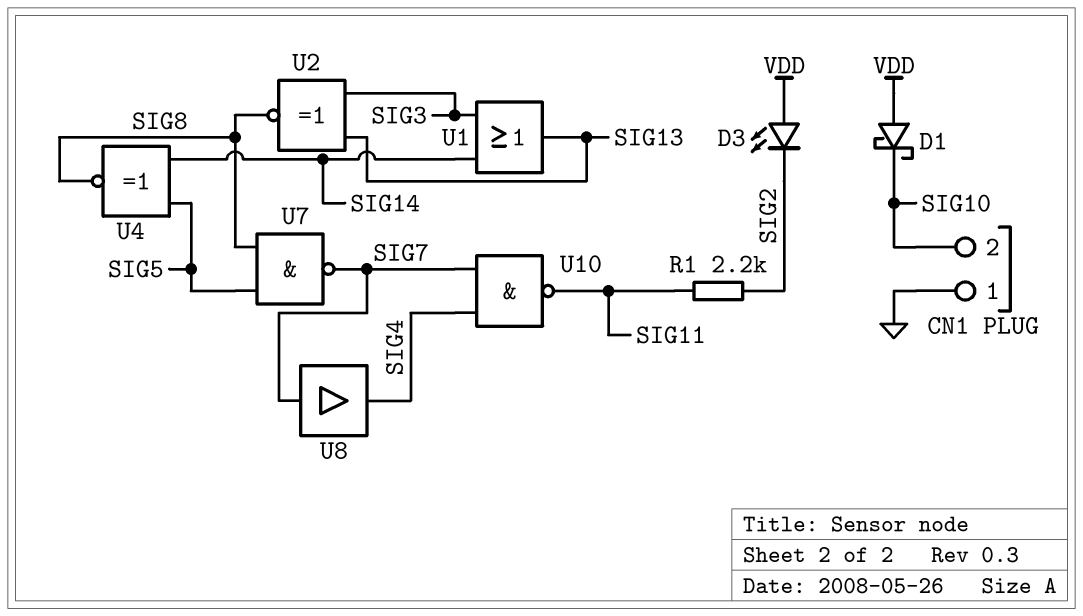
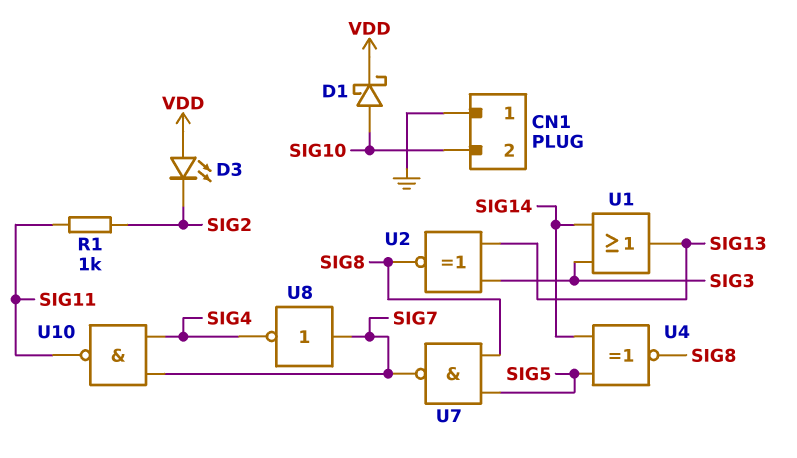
D1: schottky (A VDD, K SIG10) -> schottky (A SIG10, K VDD)
R1: 2.2k (SIG2, SIG11) -> 1k (SIG2, SIG11)
U8: buffer (in SIG7, out SIG4) -> NOT (in SIG7, out SIG4)

